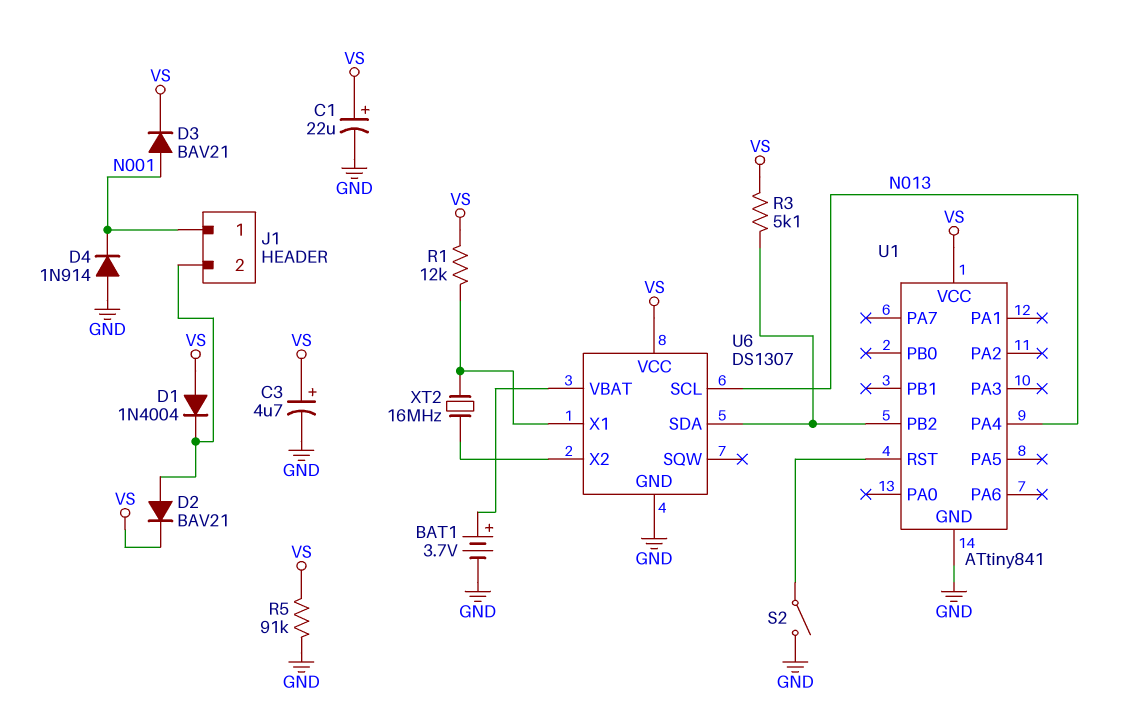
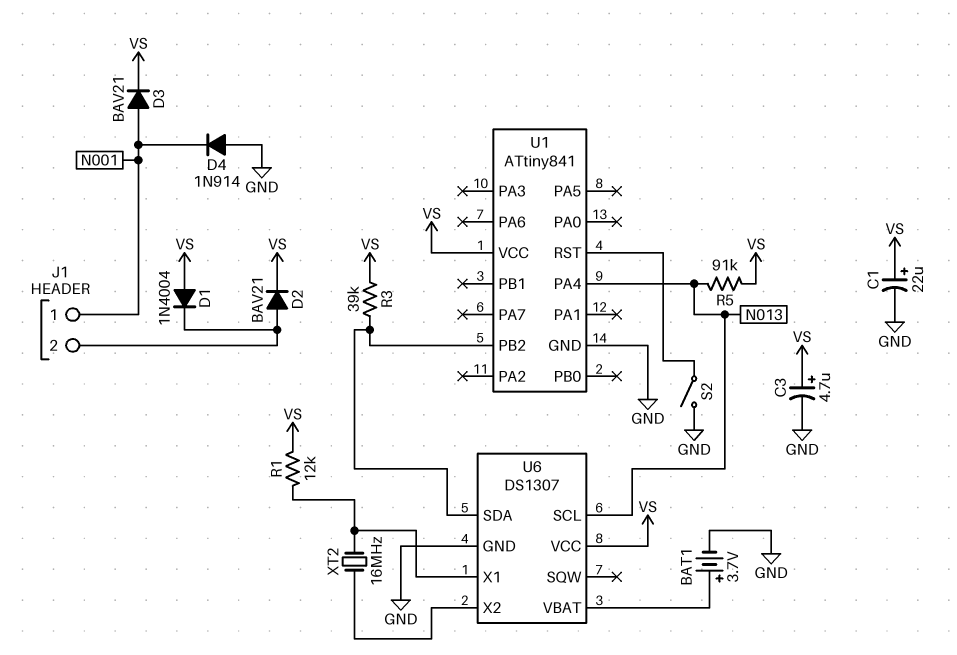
R3: 5.1k (U1/PB2, VS) -> 39k (U1/PB2, VS)
R5: 91k (GND, VS) -> 91k (N013, VS)

